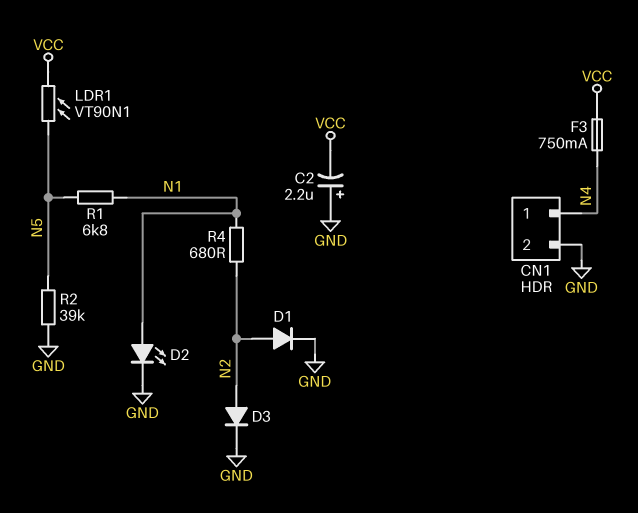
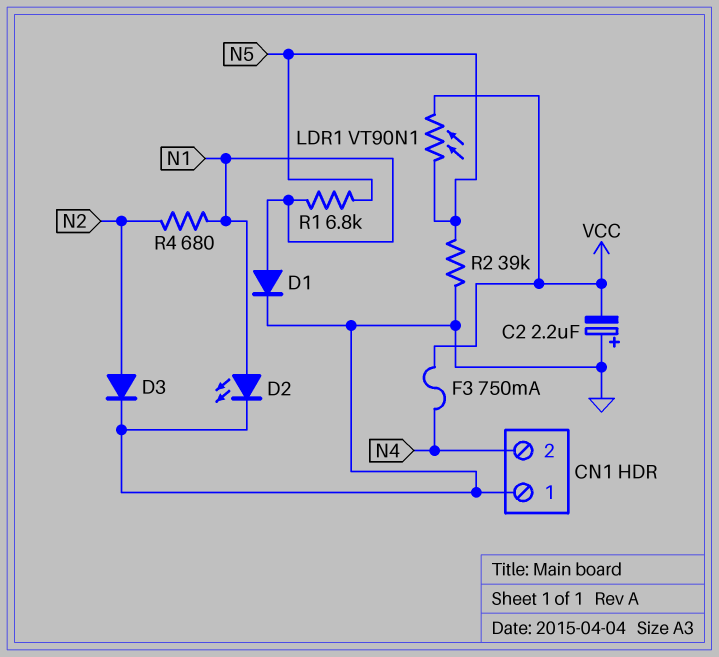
CN1 pin 1: N4 -> GND
CN1 pin 2: GND -> N4
D1: diode (A N2, K GND) -> diode (A N1, K GND)

